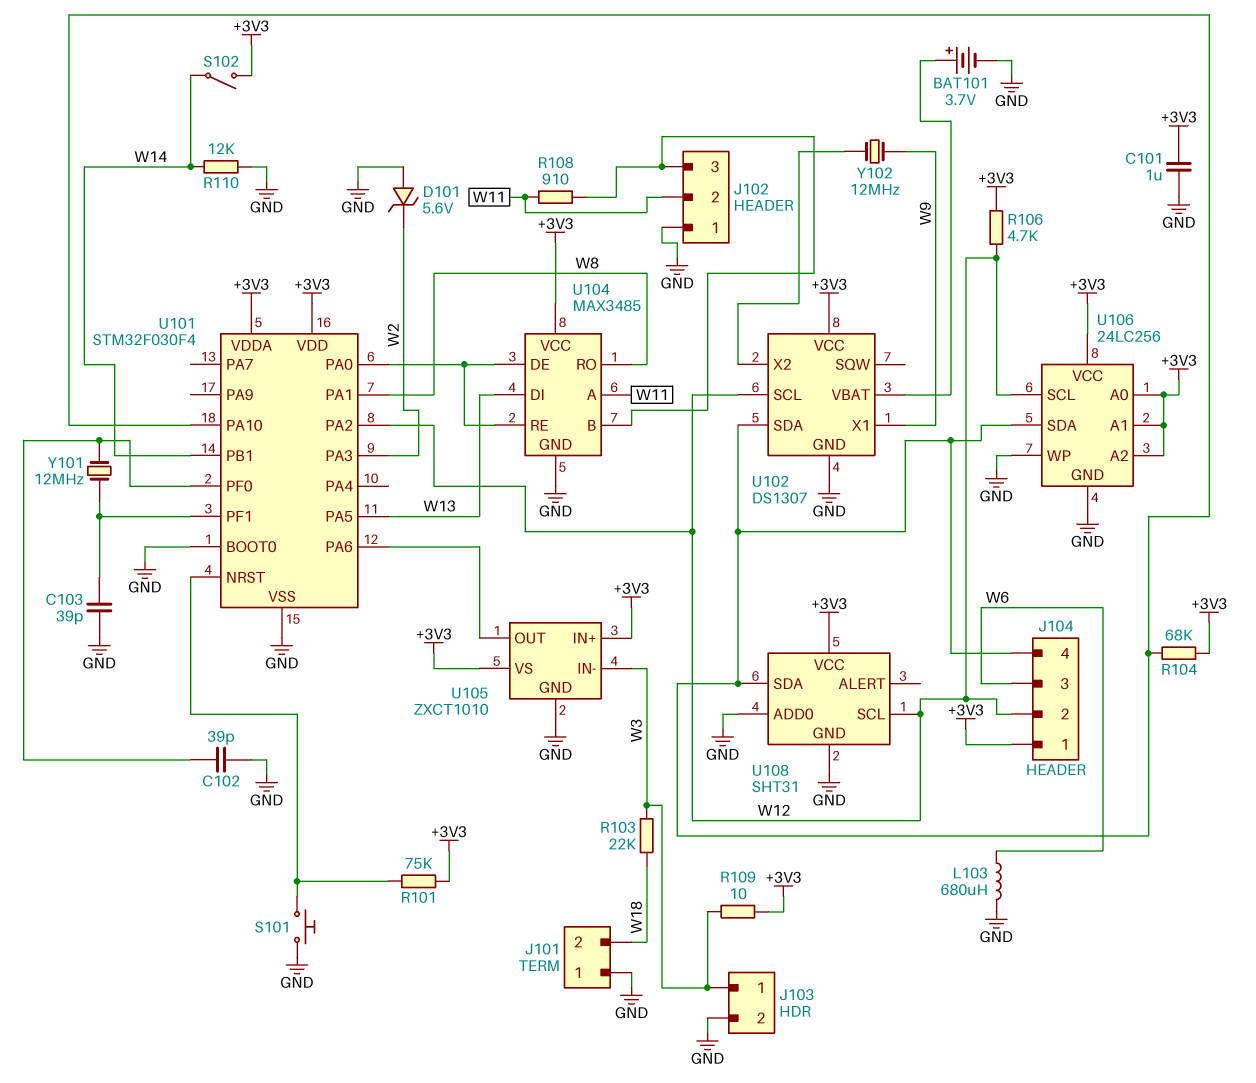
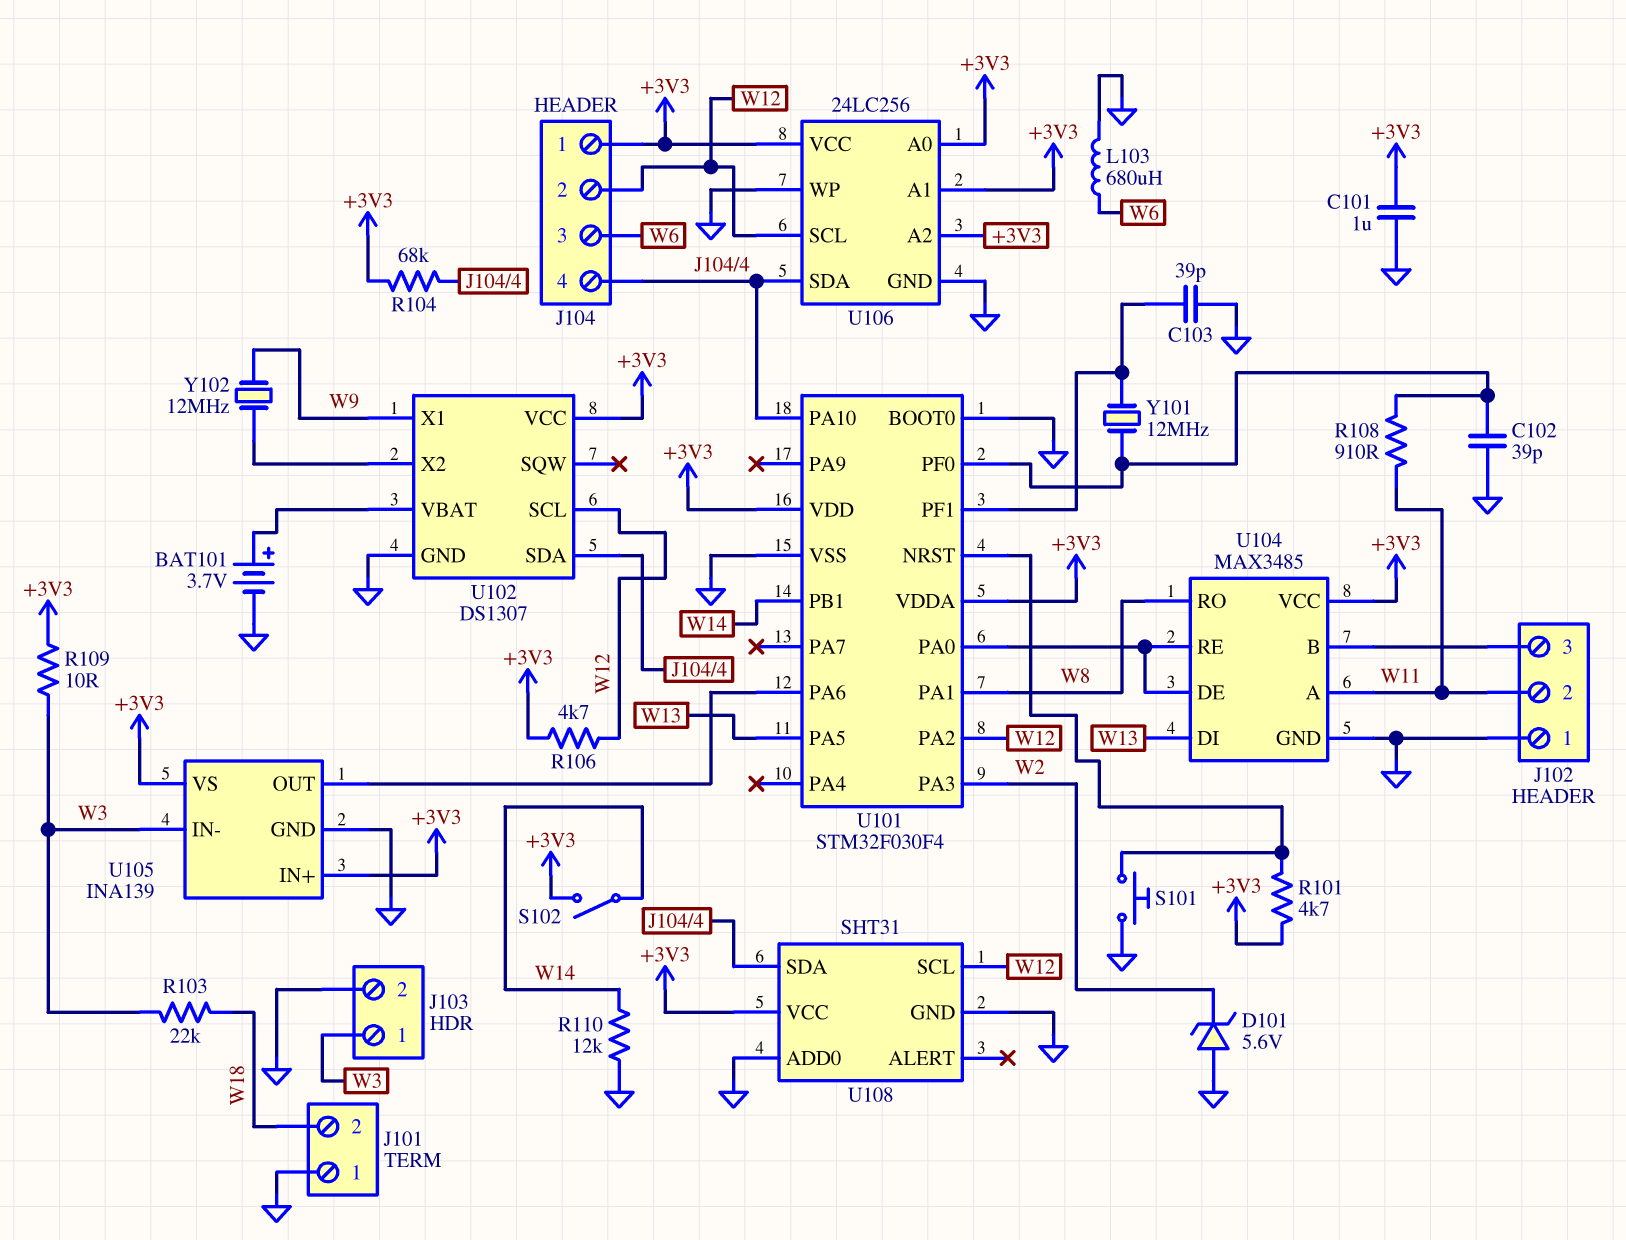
R101: 75k (+3V3, U101/NRST) -> 4.7k (+3V3, U101/NRST)
R108: 910 (J102/3, W11) -> 910 (U101/PF0, W11)
U105: ZXCT1010 -> INA139

